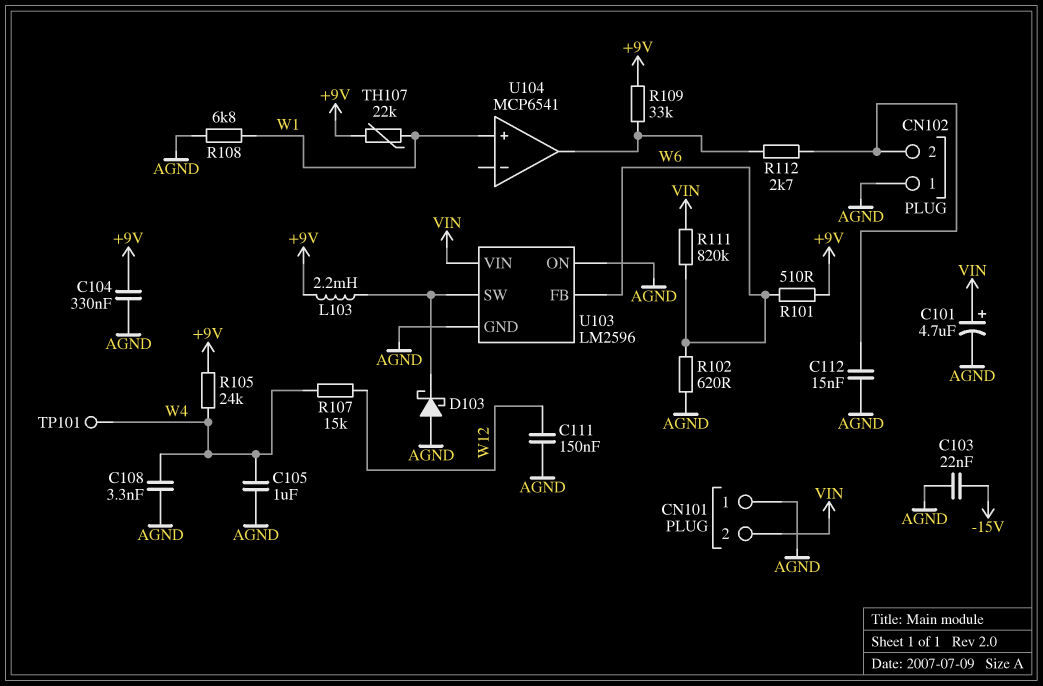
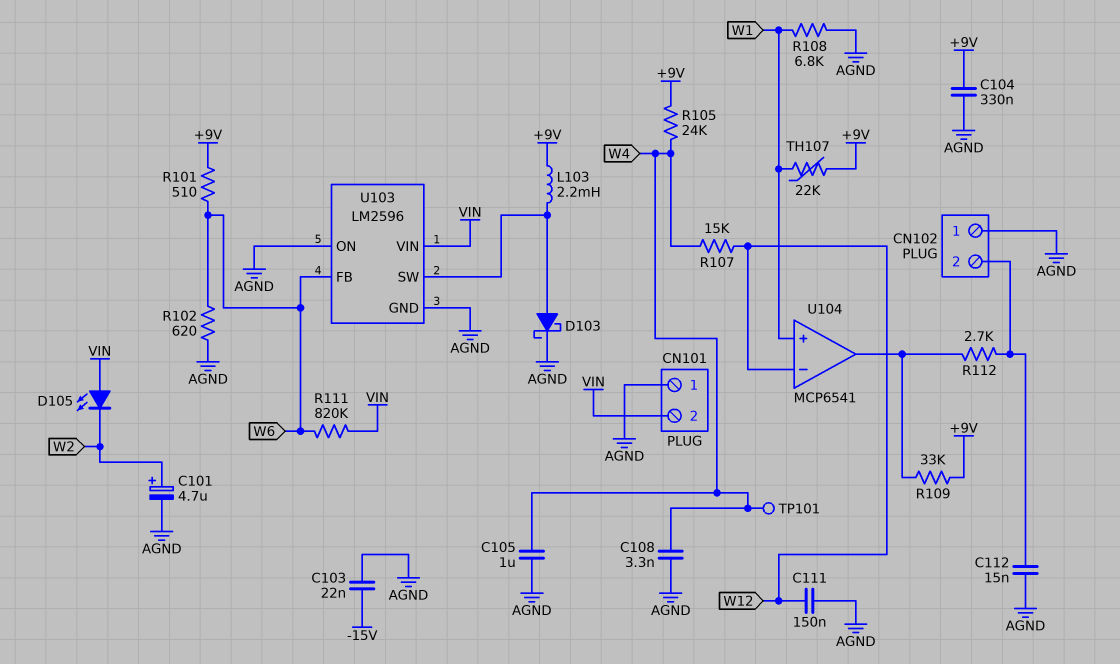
C101: 4.7uF (plus VIN, minus AGND) -> 4.7uF (plus W2, minus AGND)
D103: schottky (A AGND, K U103/SW) -> schottky (A U103/SW, K AGND)
D105: none -> LED (A VIN, K W2)
U104 pin in-: none -> W12

